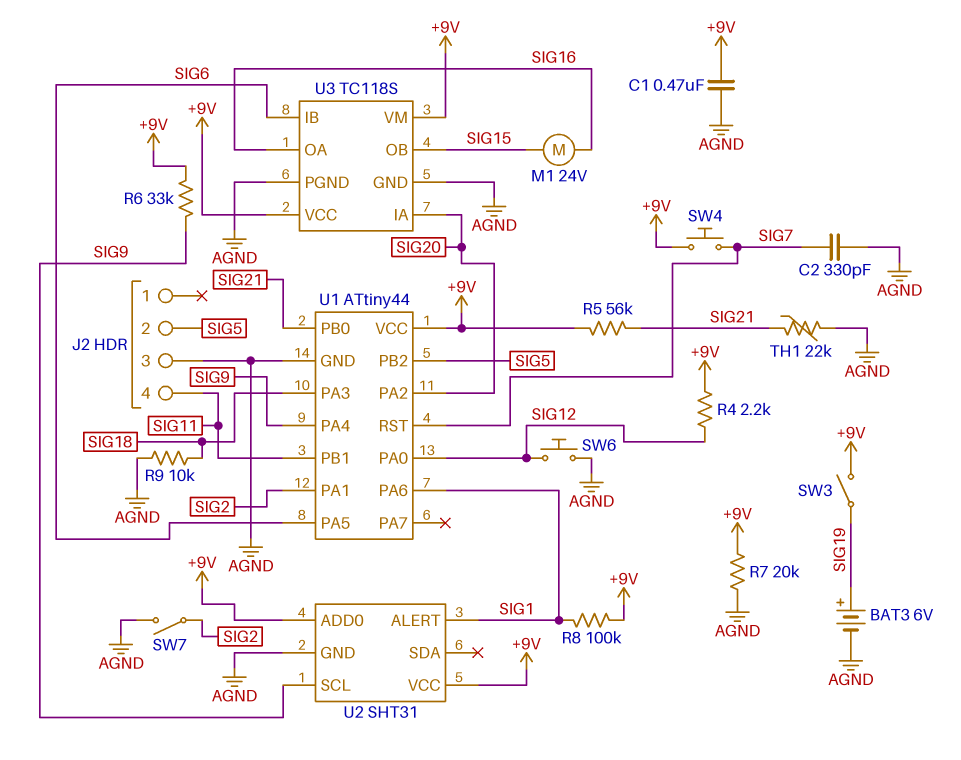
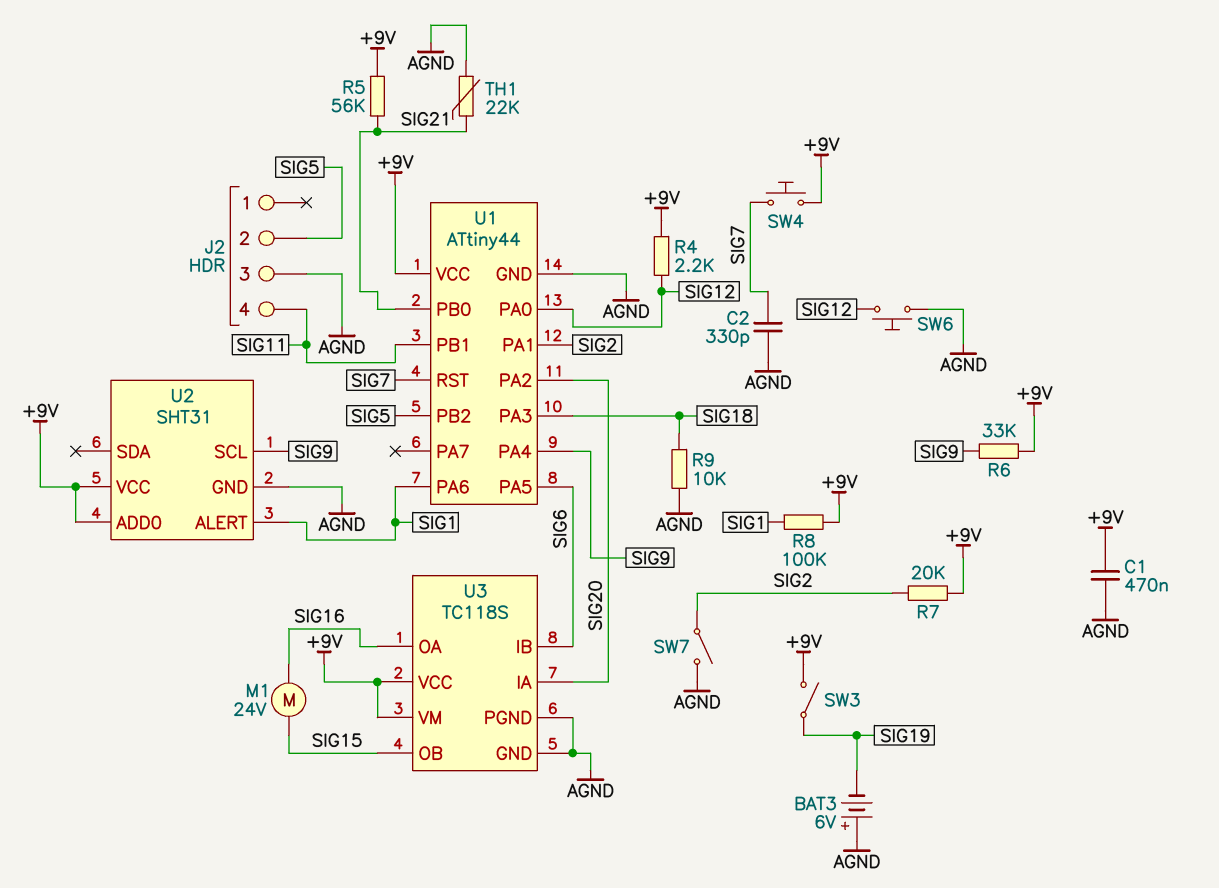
BAT3: 6V (plus SIG19, minus AGND) -> 6V (plus AGND, minus SIG19)
R7: 20k (+9V, AGND) -> 20k (+9V, SIG2)

